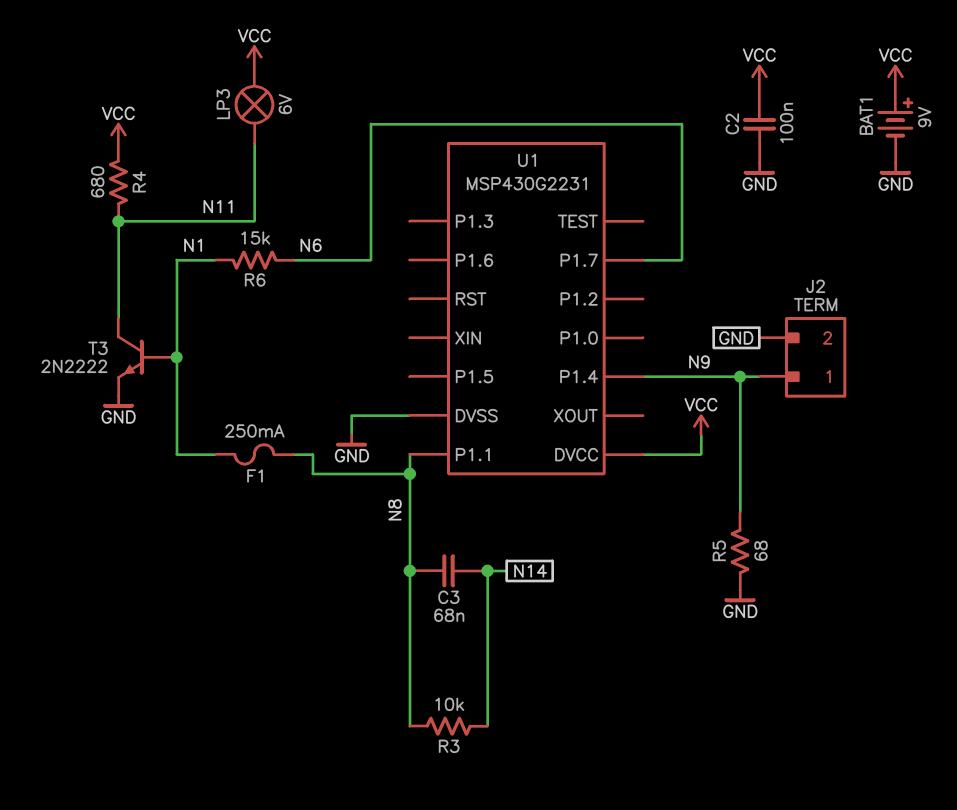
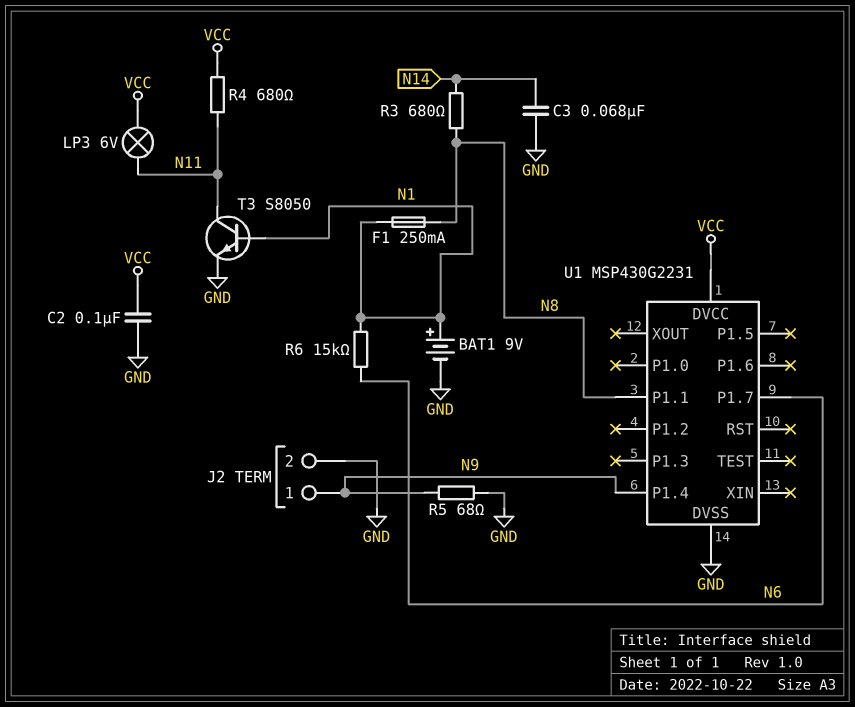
BAT1: 9V (plus VCC, minus GND) -> 9V (plus N1, minus GND)
C3: 68nF (N8, N14) -> 68nF (GND, N14)
R3: 10k (N8, N14) -> 680 (N8, N14)
T3: NPN 2N2222 (B N1, C N11, E GND) -> NPN S8050 (B N1, C N11, E GND)

